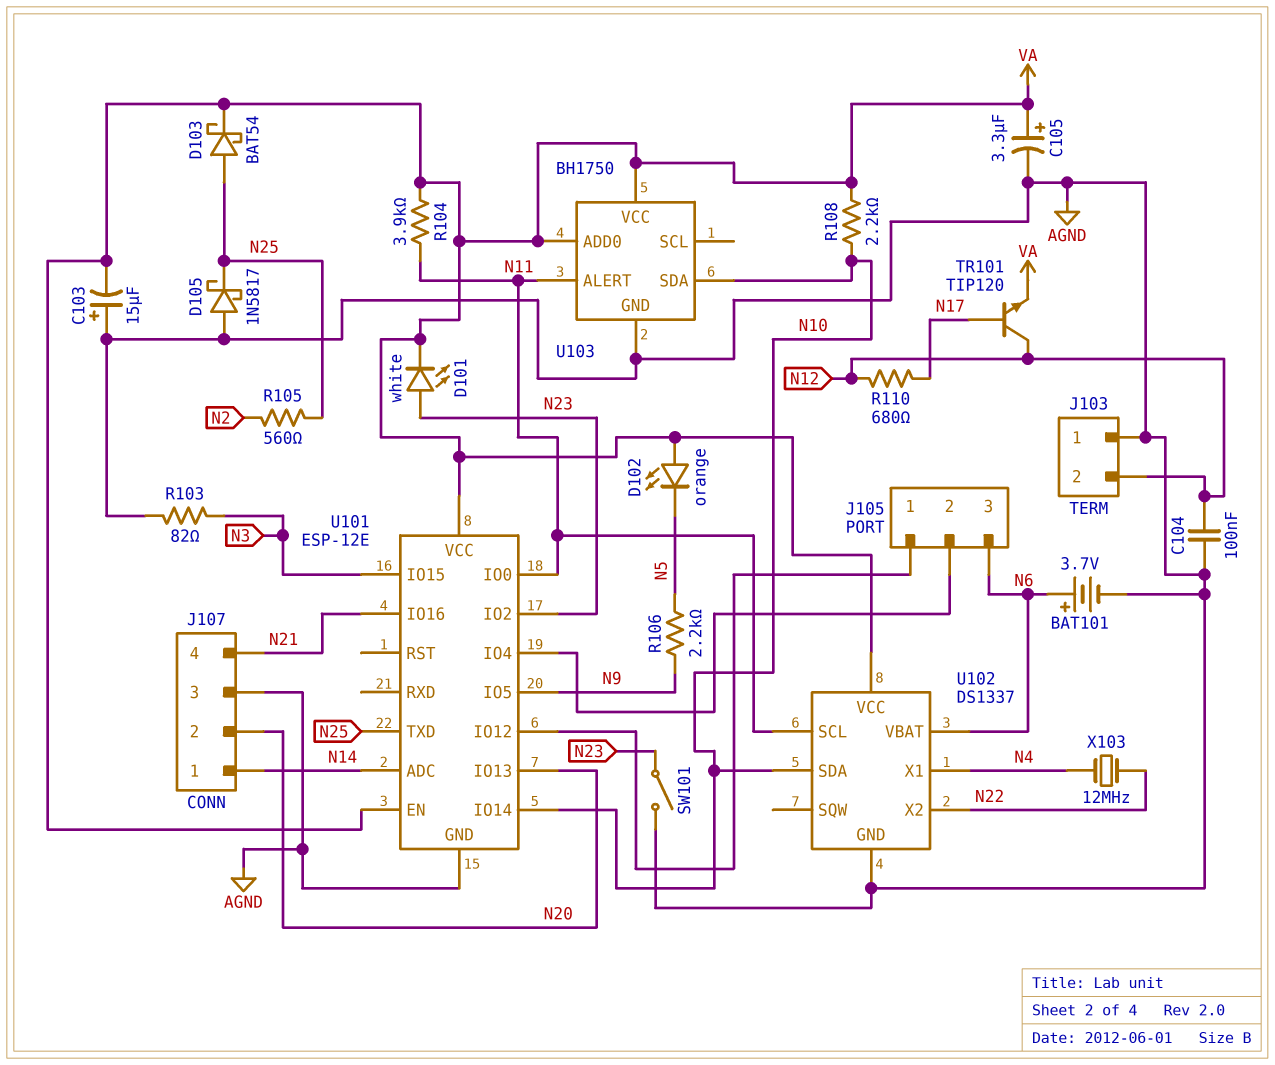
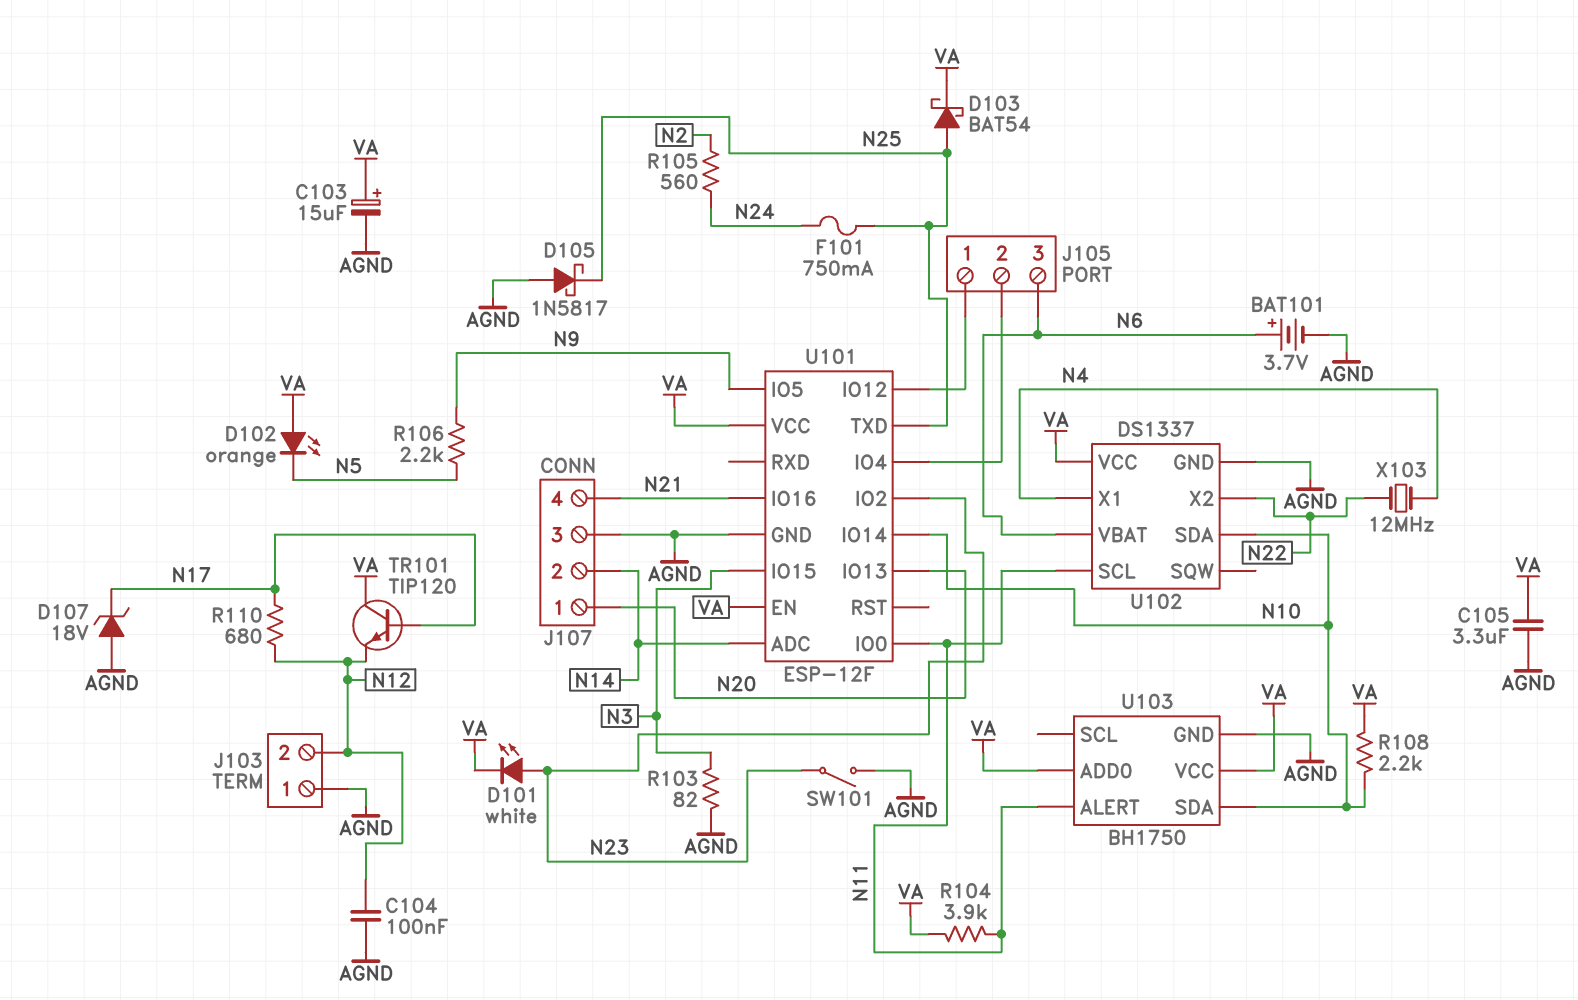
C103: 15uF (plus AGND, minus VA) -> 15uF (plus VA, minus AGND)
C105: 3.3uF (plus VA, minus AGND) -> 3.3uF (AGND, VA)
D107: none -> zener 18V (A AGND, K N17)
F101: none -> 750mA (N24, N25)
J107 pin 1: N14 -> N20
J107 pin 2: N20 -> N14
R105: 560 (N2, N25) -> 560 (N2, N24)
TR101: NPN TIP120 (B N17, C N12, E VA) -> NPN TIP120 (B N17, C VA, E N12)
U101: ESP-12E -> ESP-12F

